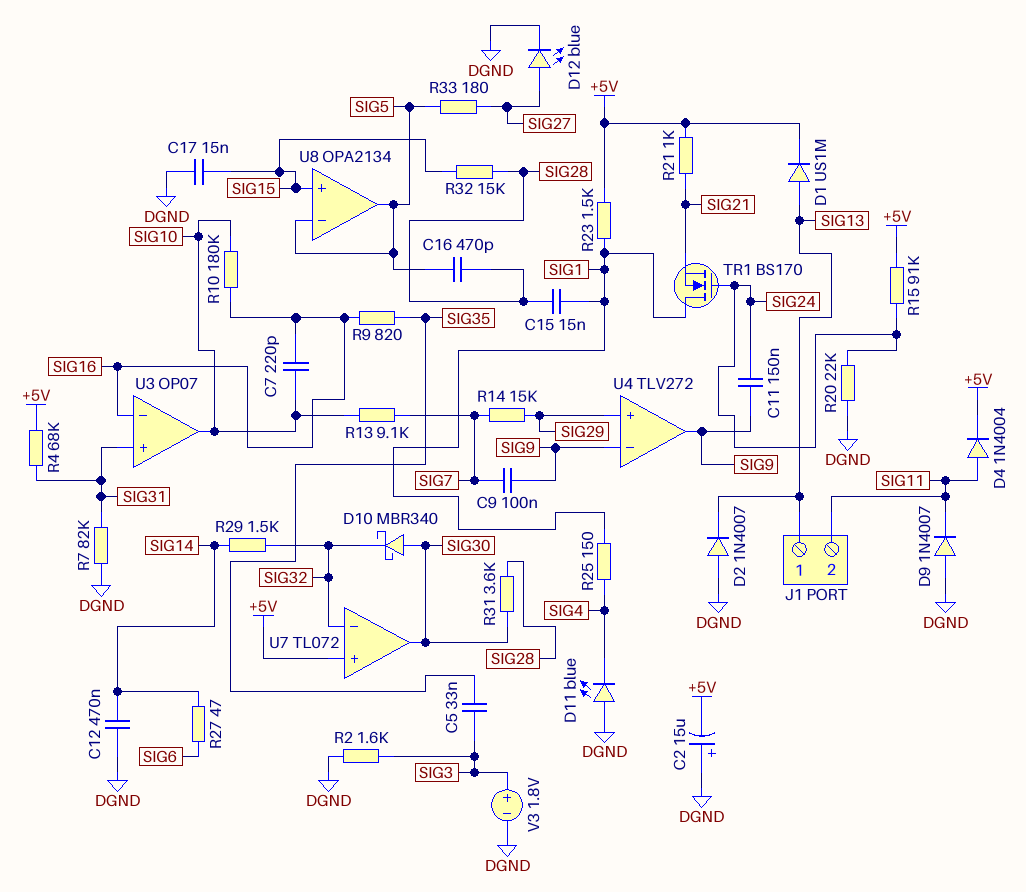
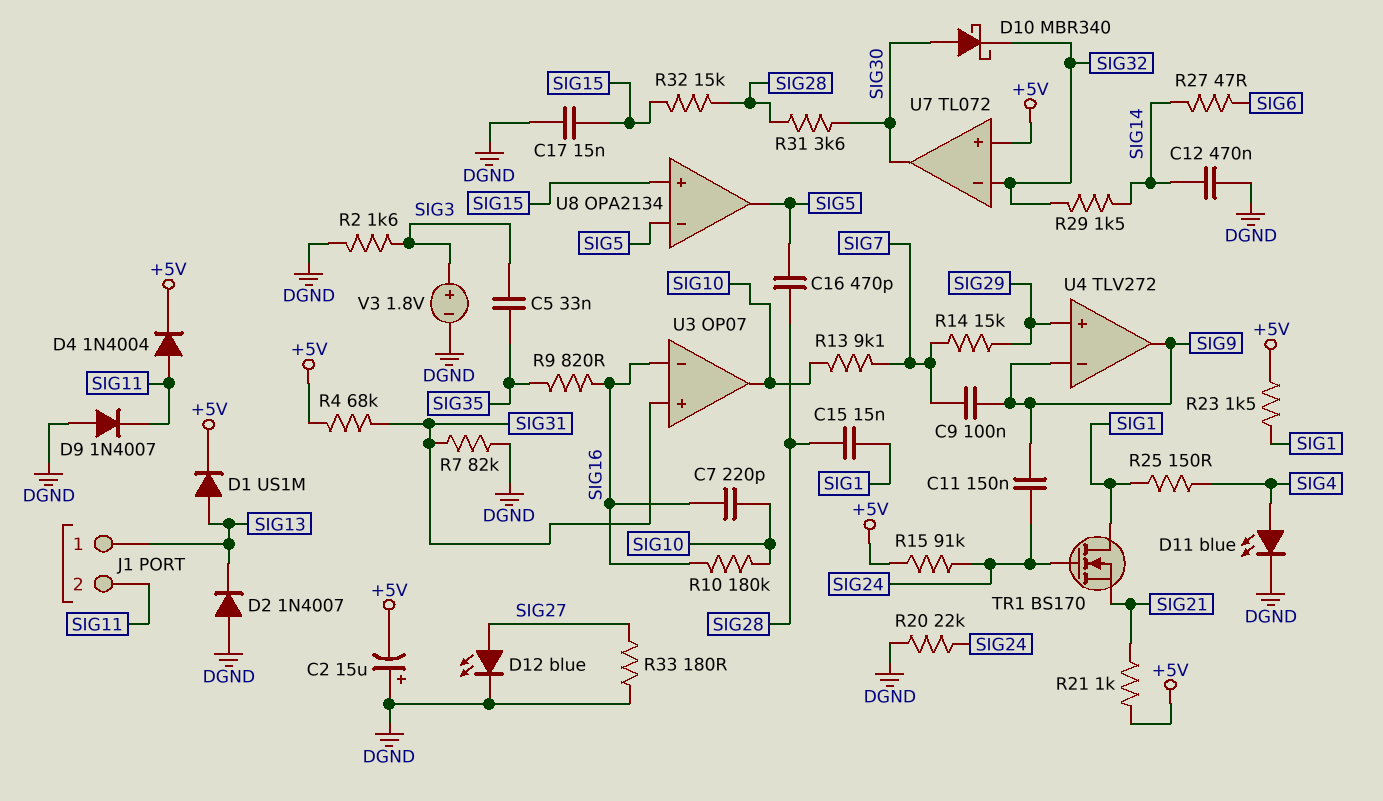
D11: LED blue (A DGND, K SIG4) -> LED blue (A SIG4, K DGND)
R33: 180 (SIG5, SIG27) -> 180 (DGND, SIG27)

